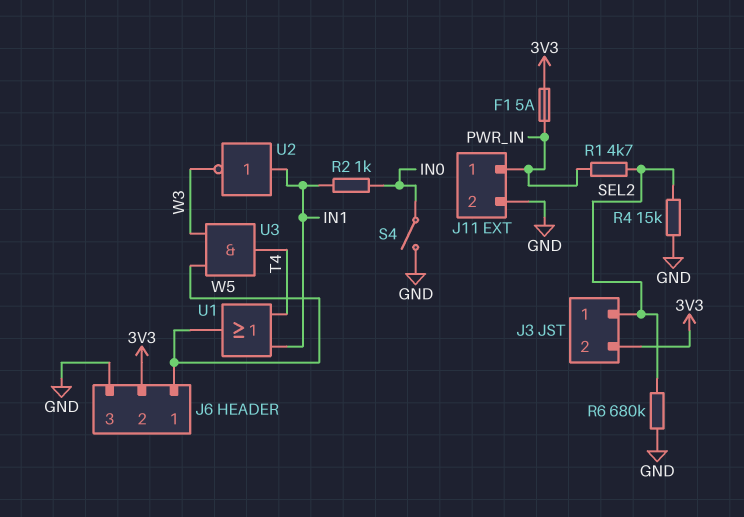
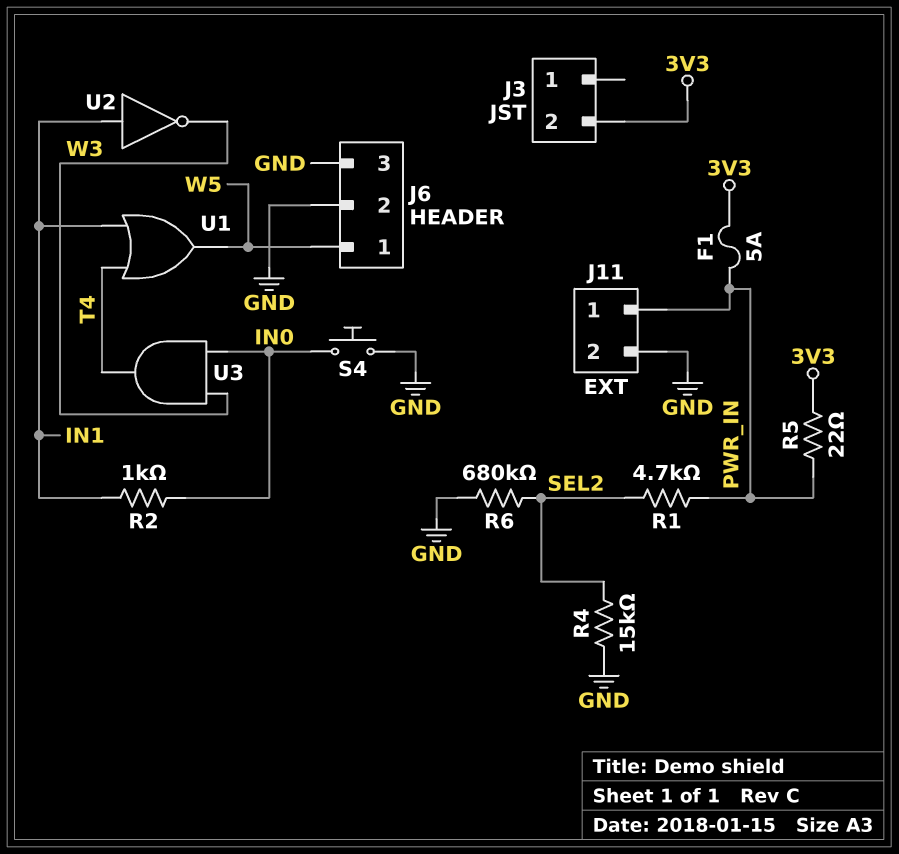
J3 pin 1: SEL2 -> none
J6 pin 2: 3V3 -> GND
R5: none -> 22 (3V3, PWR_IN)
S4: switch (GND, IN0) -> button (GND, IN0)
U3: AND (in W3, in W5, out T4) -> AND (in IN0, in W3, out T4)

